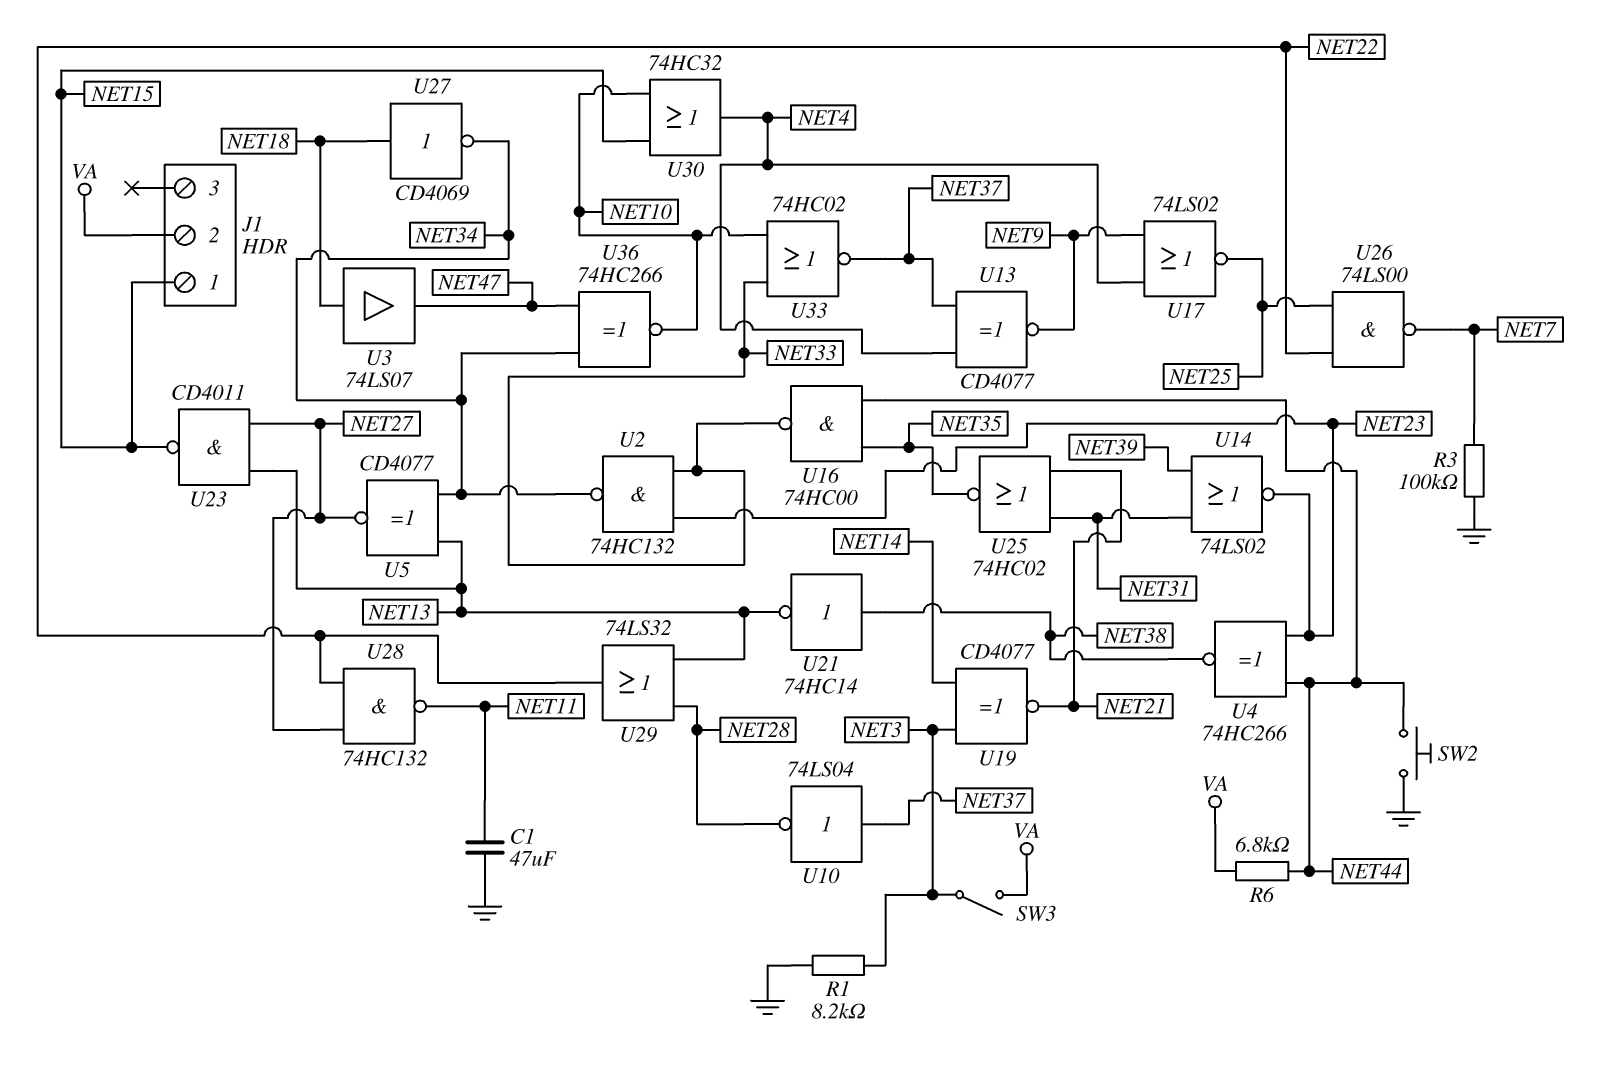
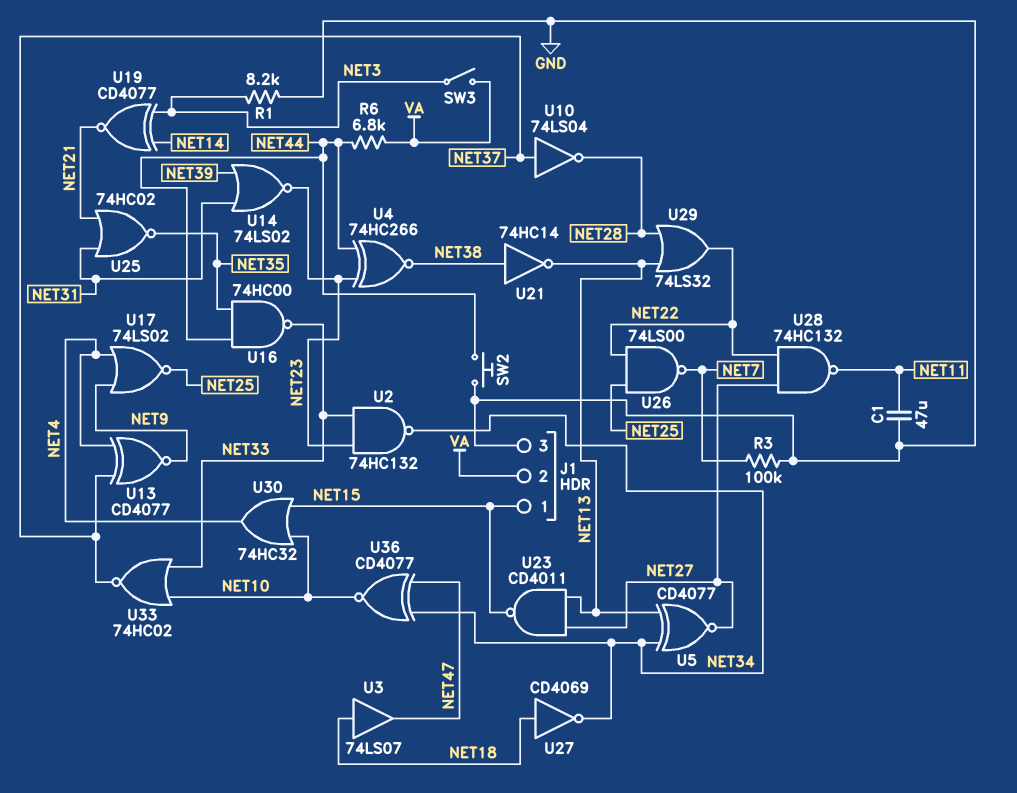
J1 pin 3: none -> GND
U36: XNOR 74HC266 (in NET34, in NET47, out NET10) -> XNOR CD4077 (in NET34, in NET47, out NET10)

